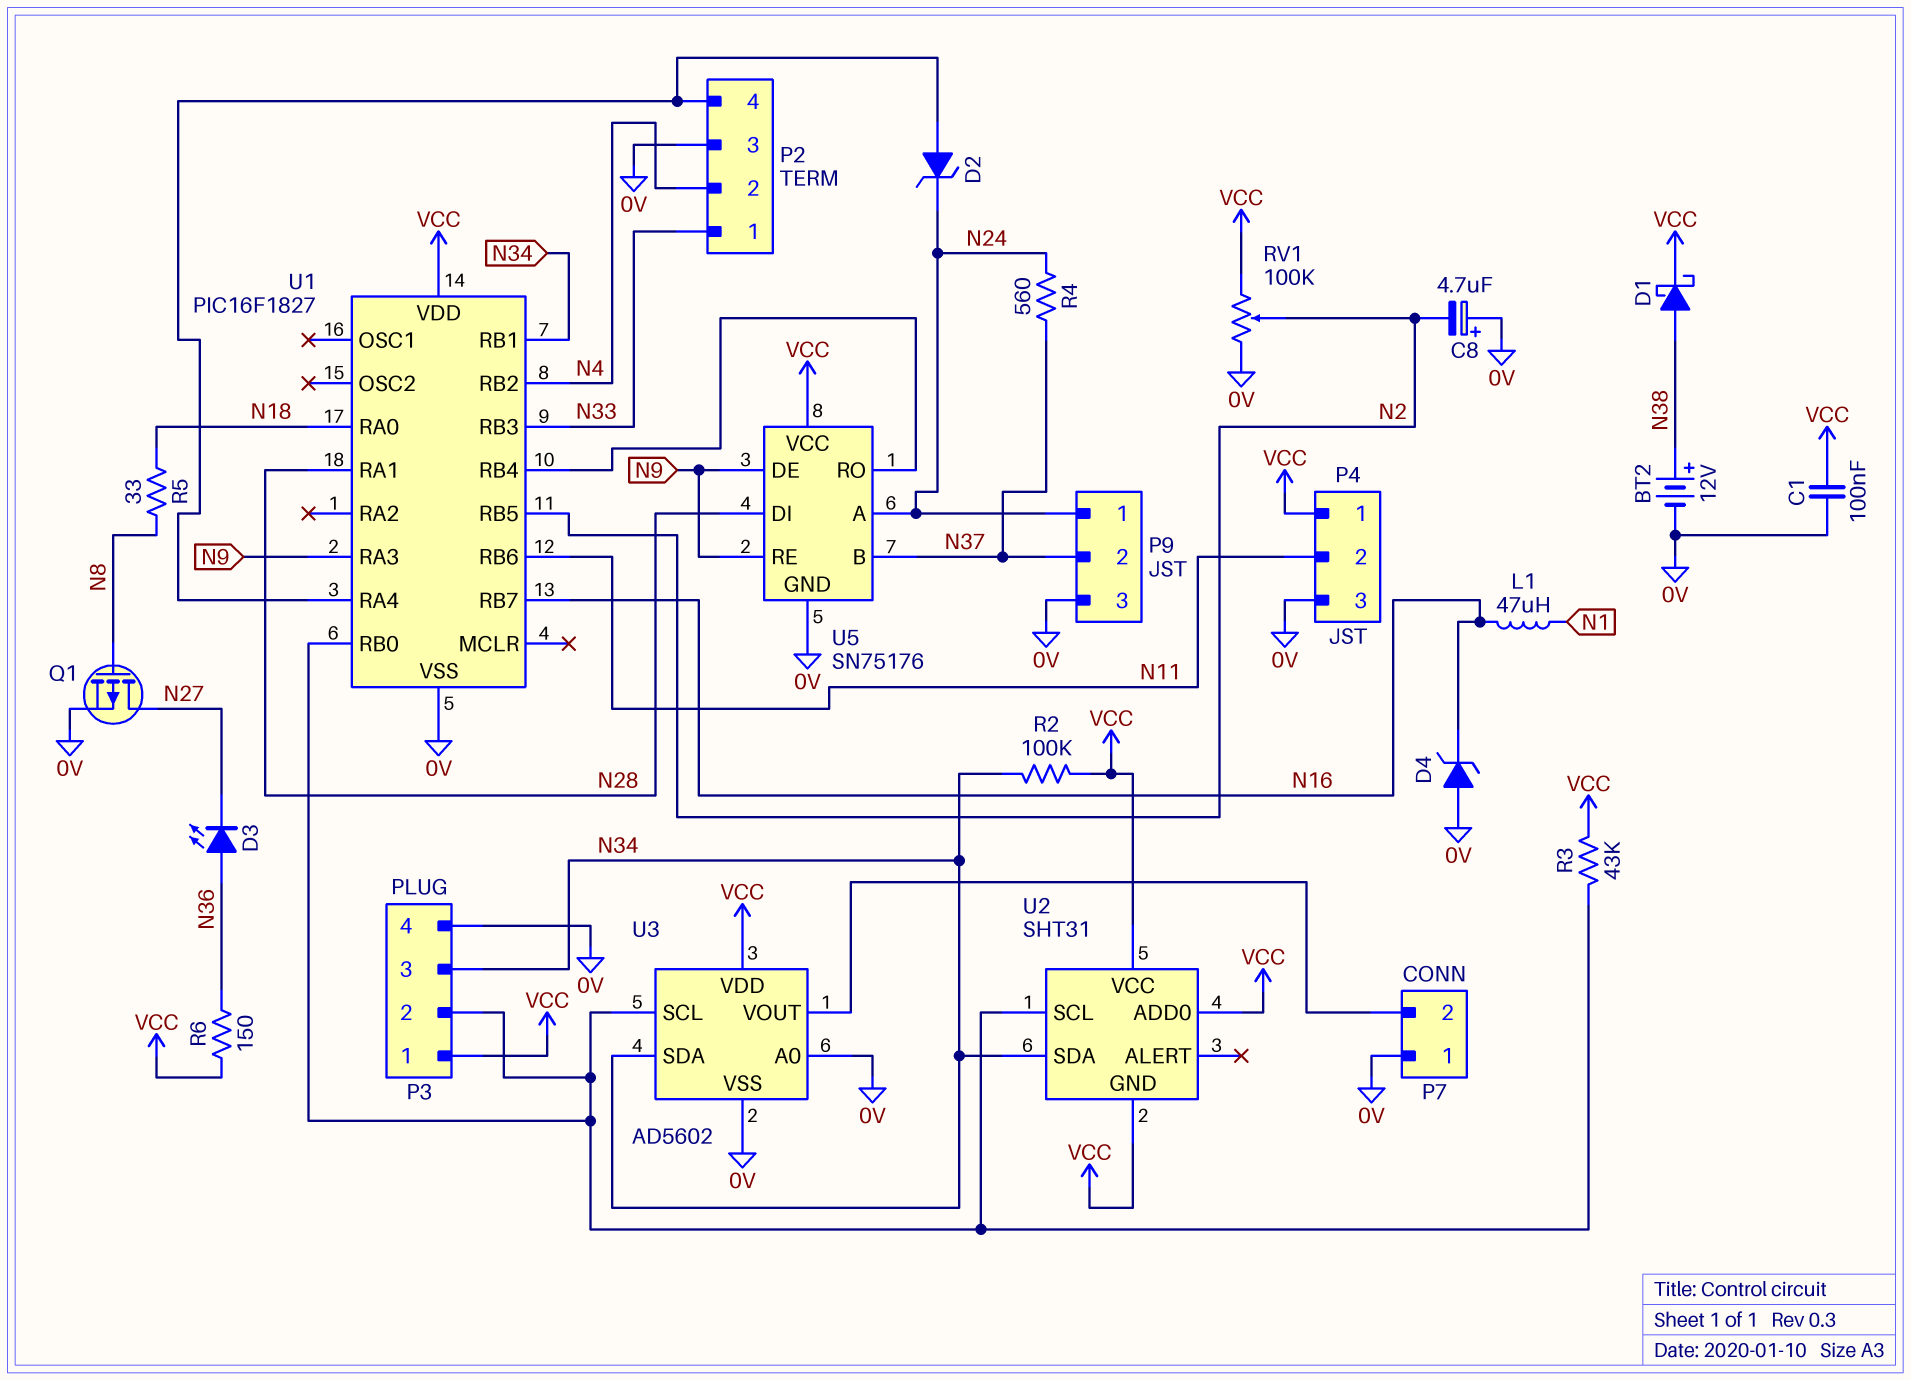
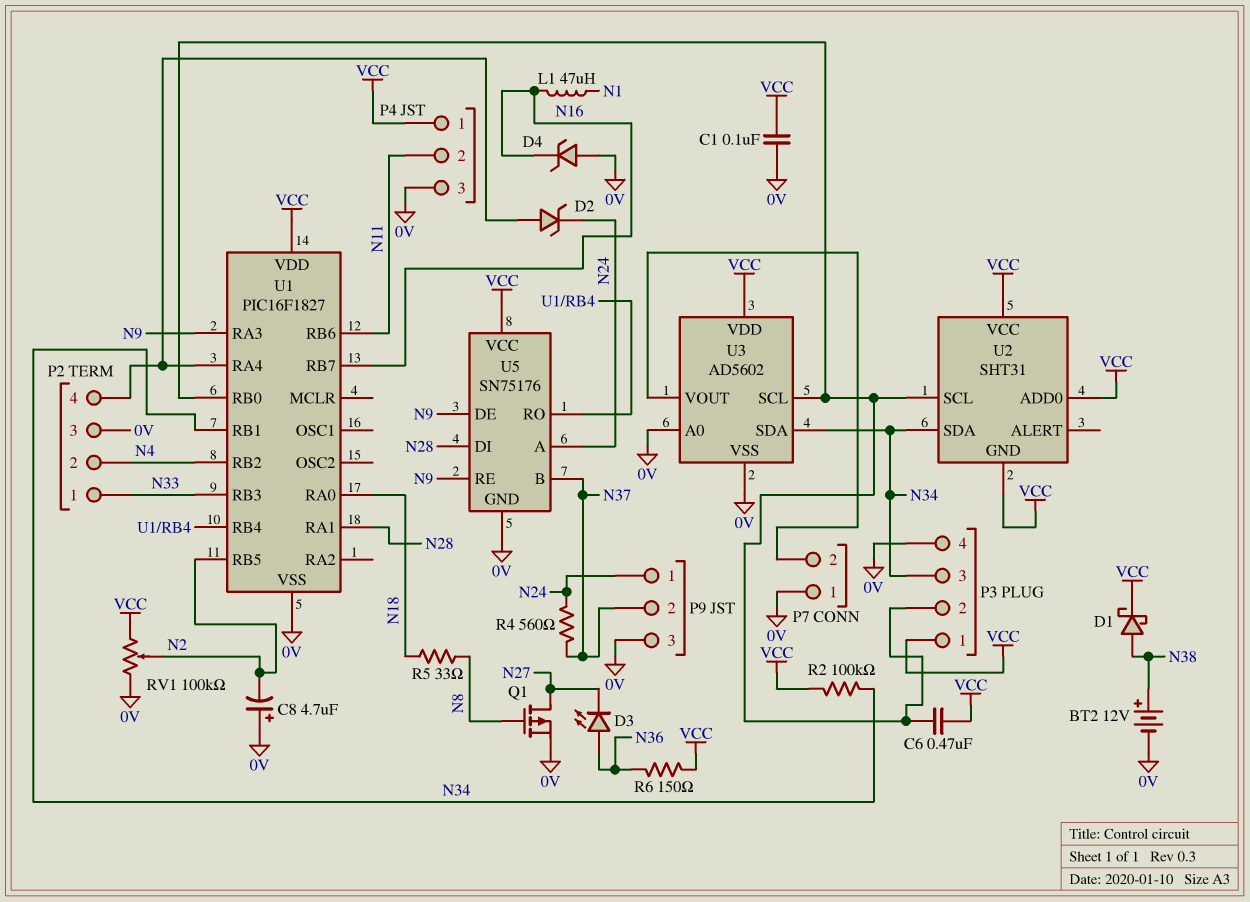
C6: none -> 470nF (P3/2, VCC)
R3: 43k (P3/2, VCC) -> none

